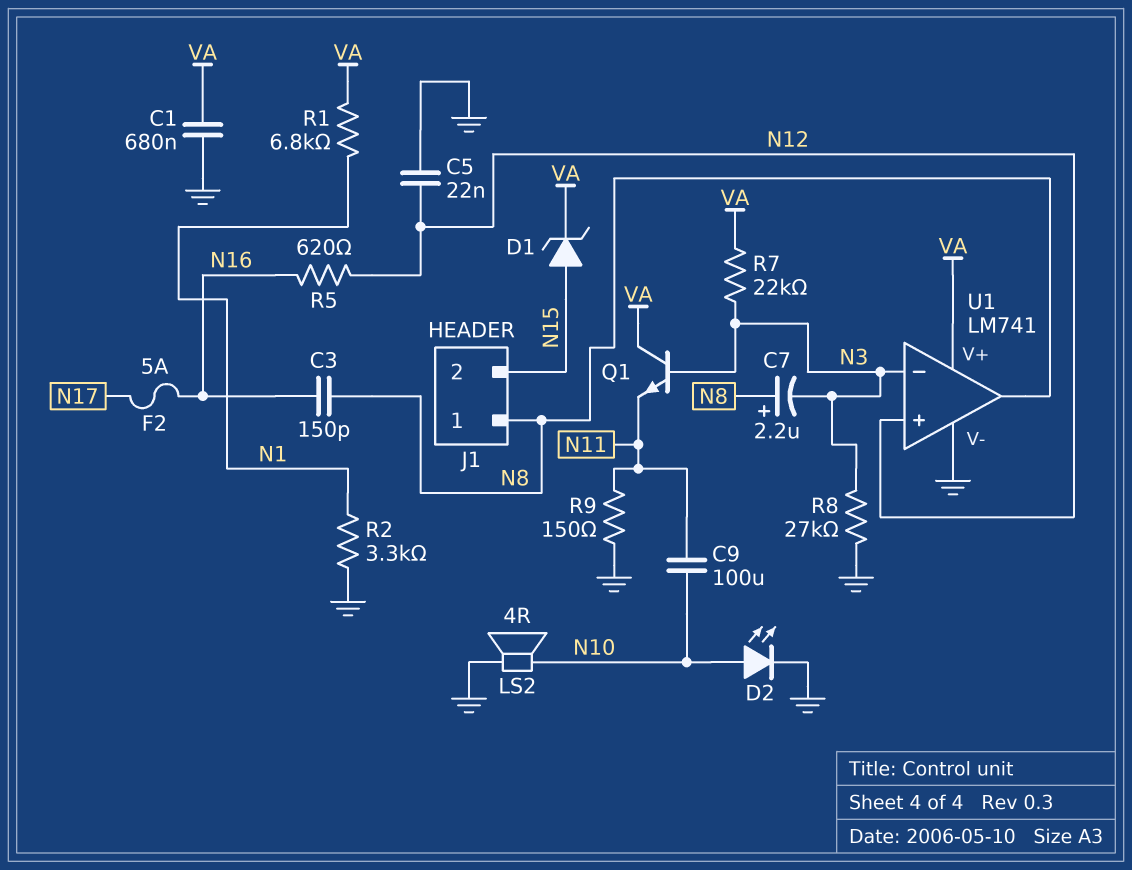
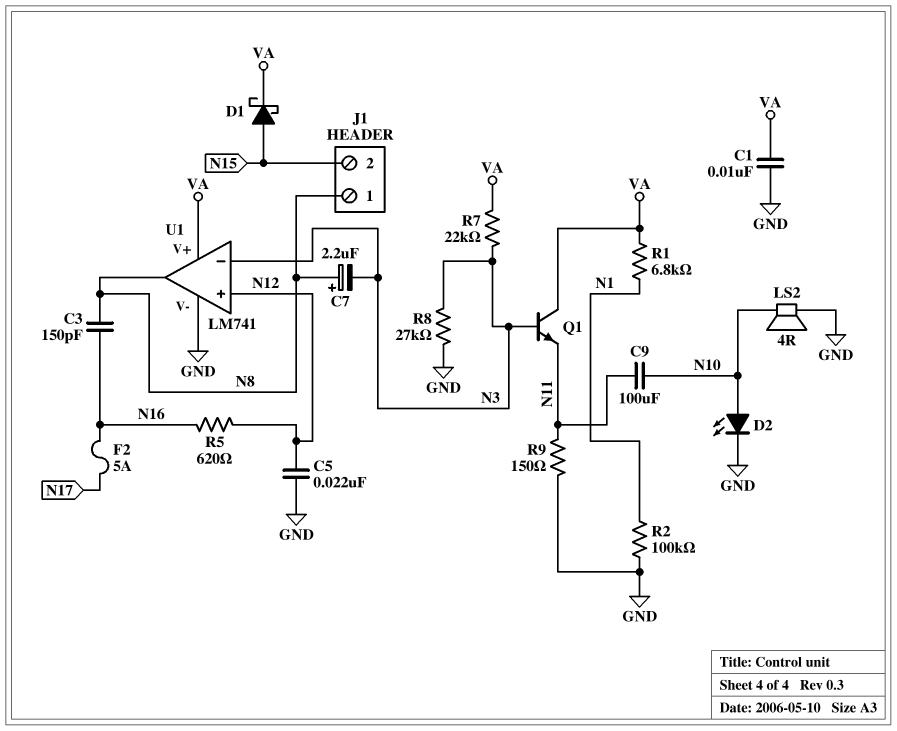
C1: 680nF (GND, VA) -> 10nF (GND, VA)
D1: zener (A N15, K VA) -> schottky (A N15, K VA)
R2: 3.3k (GND, N1) -> 100k (GND, N1)

